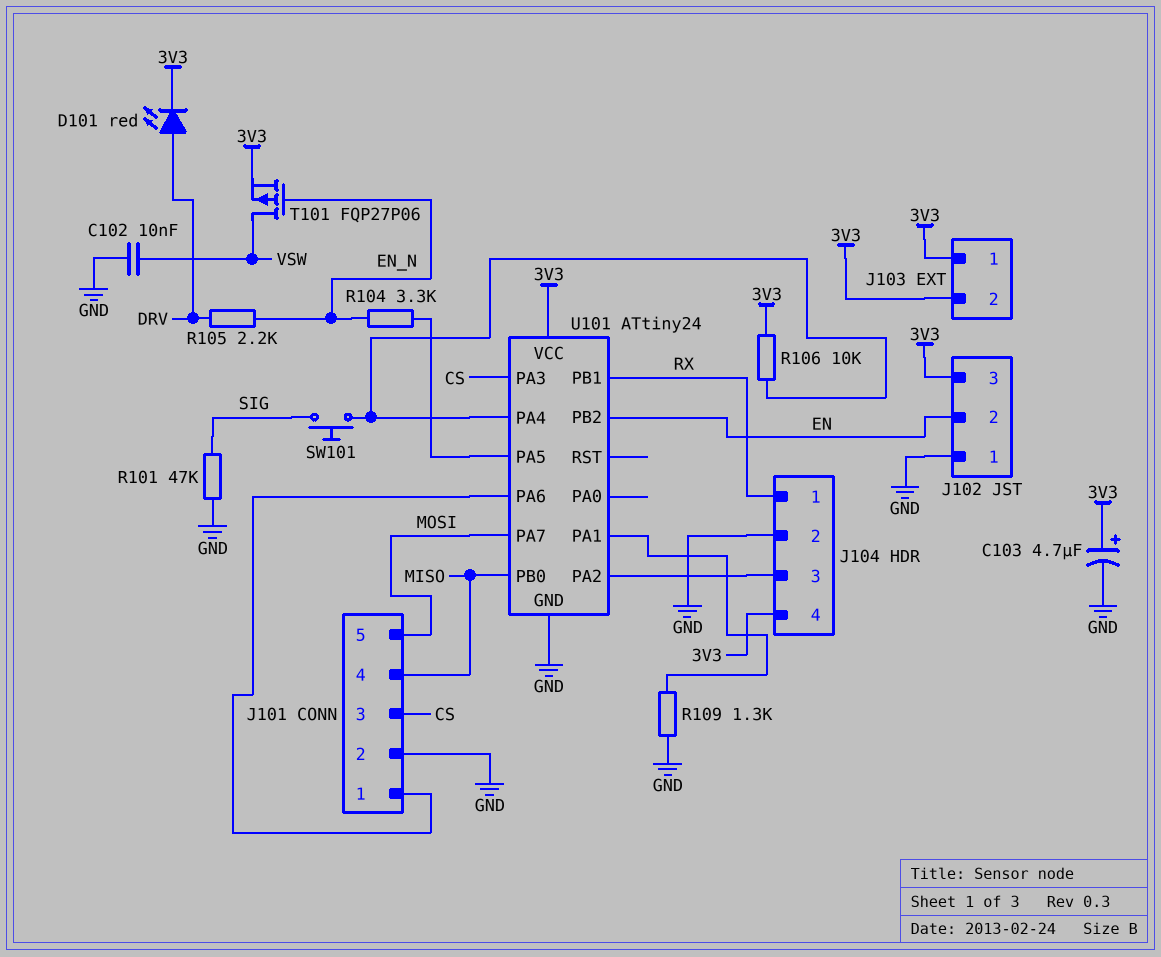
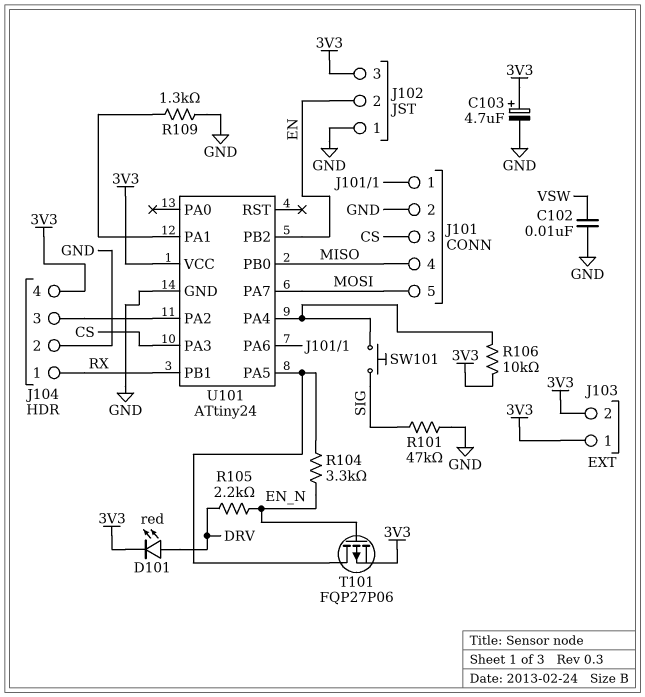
T101: PMOS FQP27P06 (G EN_N, D VSW, S 3V3) -> PMOS FQP27P06 (G EN_N, D U101/PA5, S 3V3)

